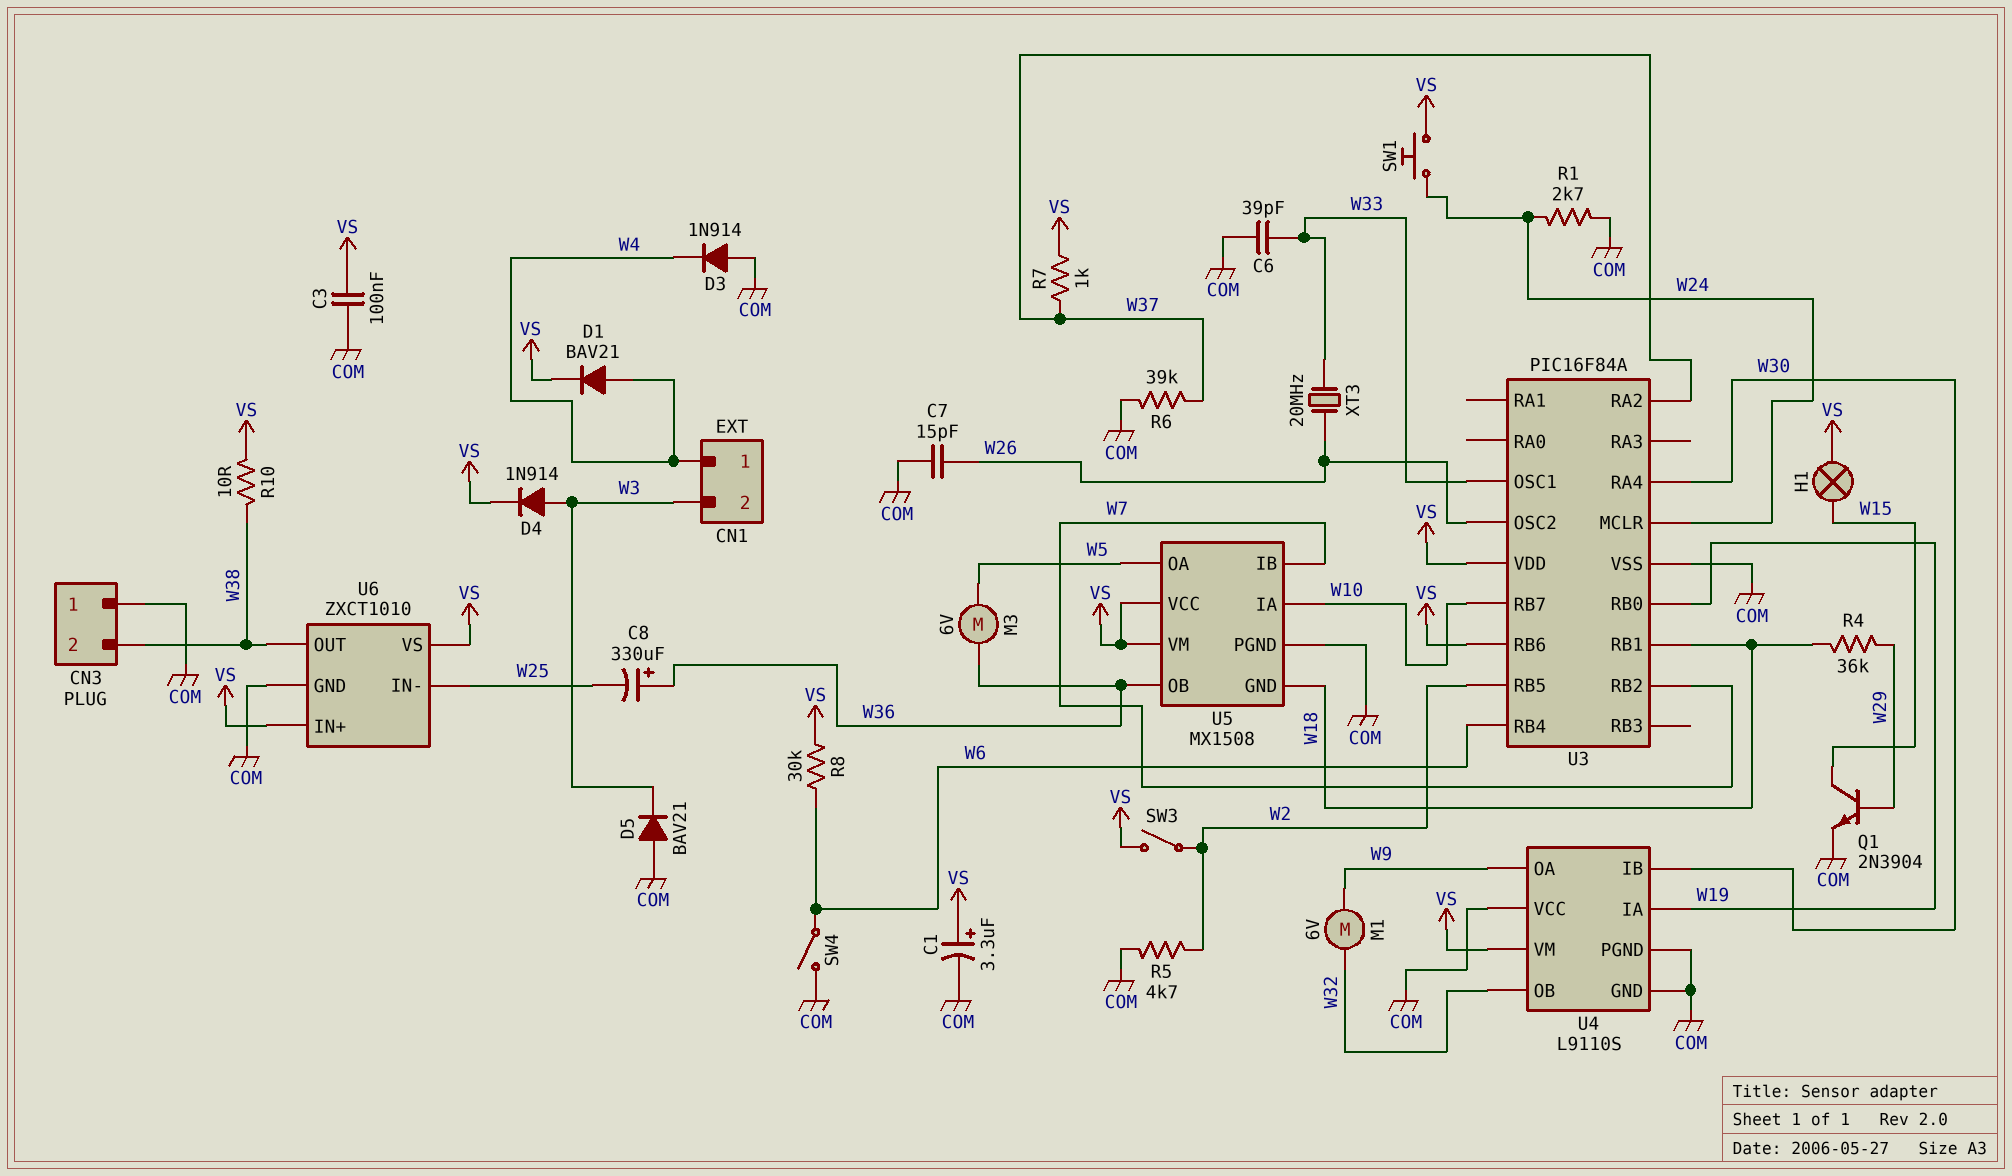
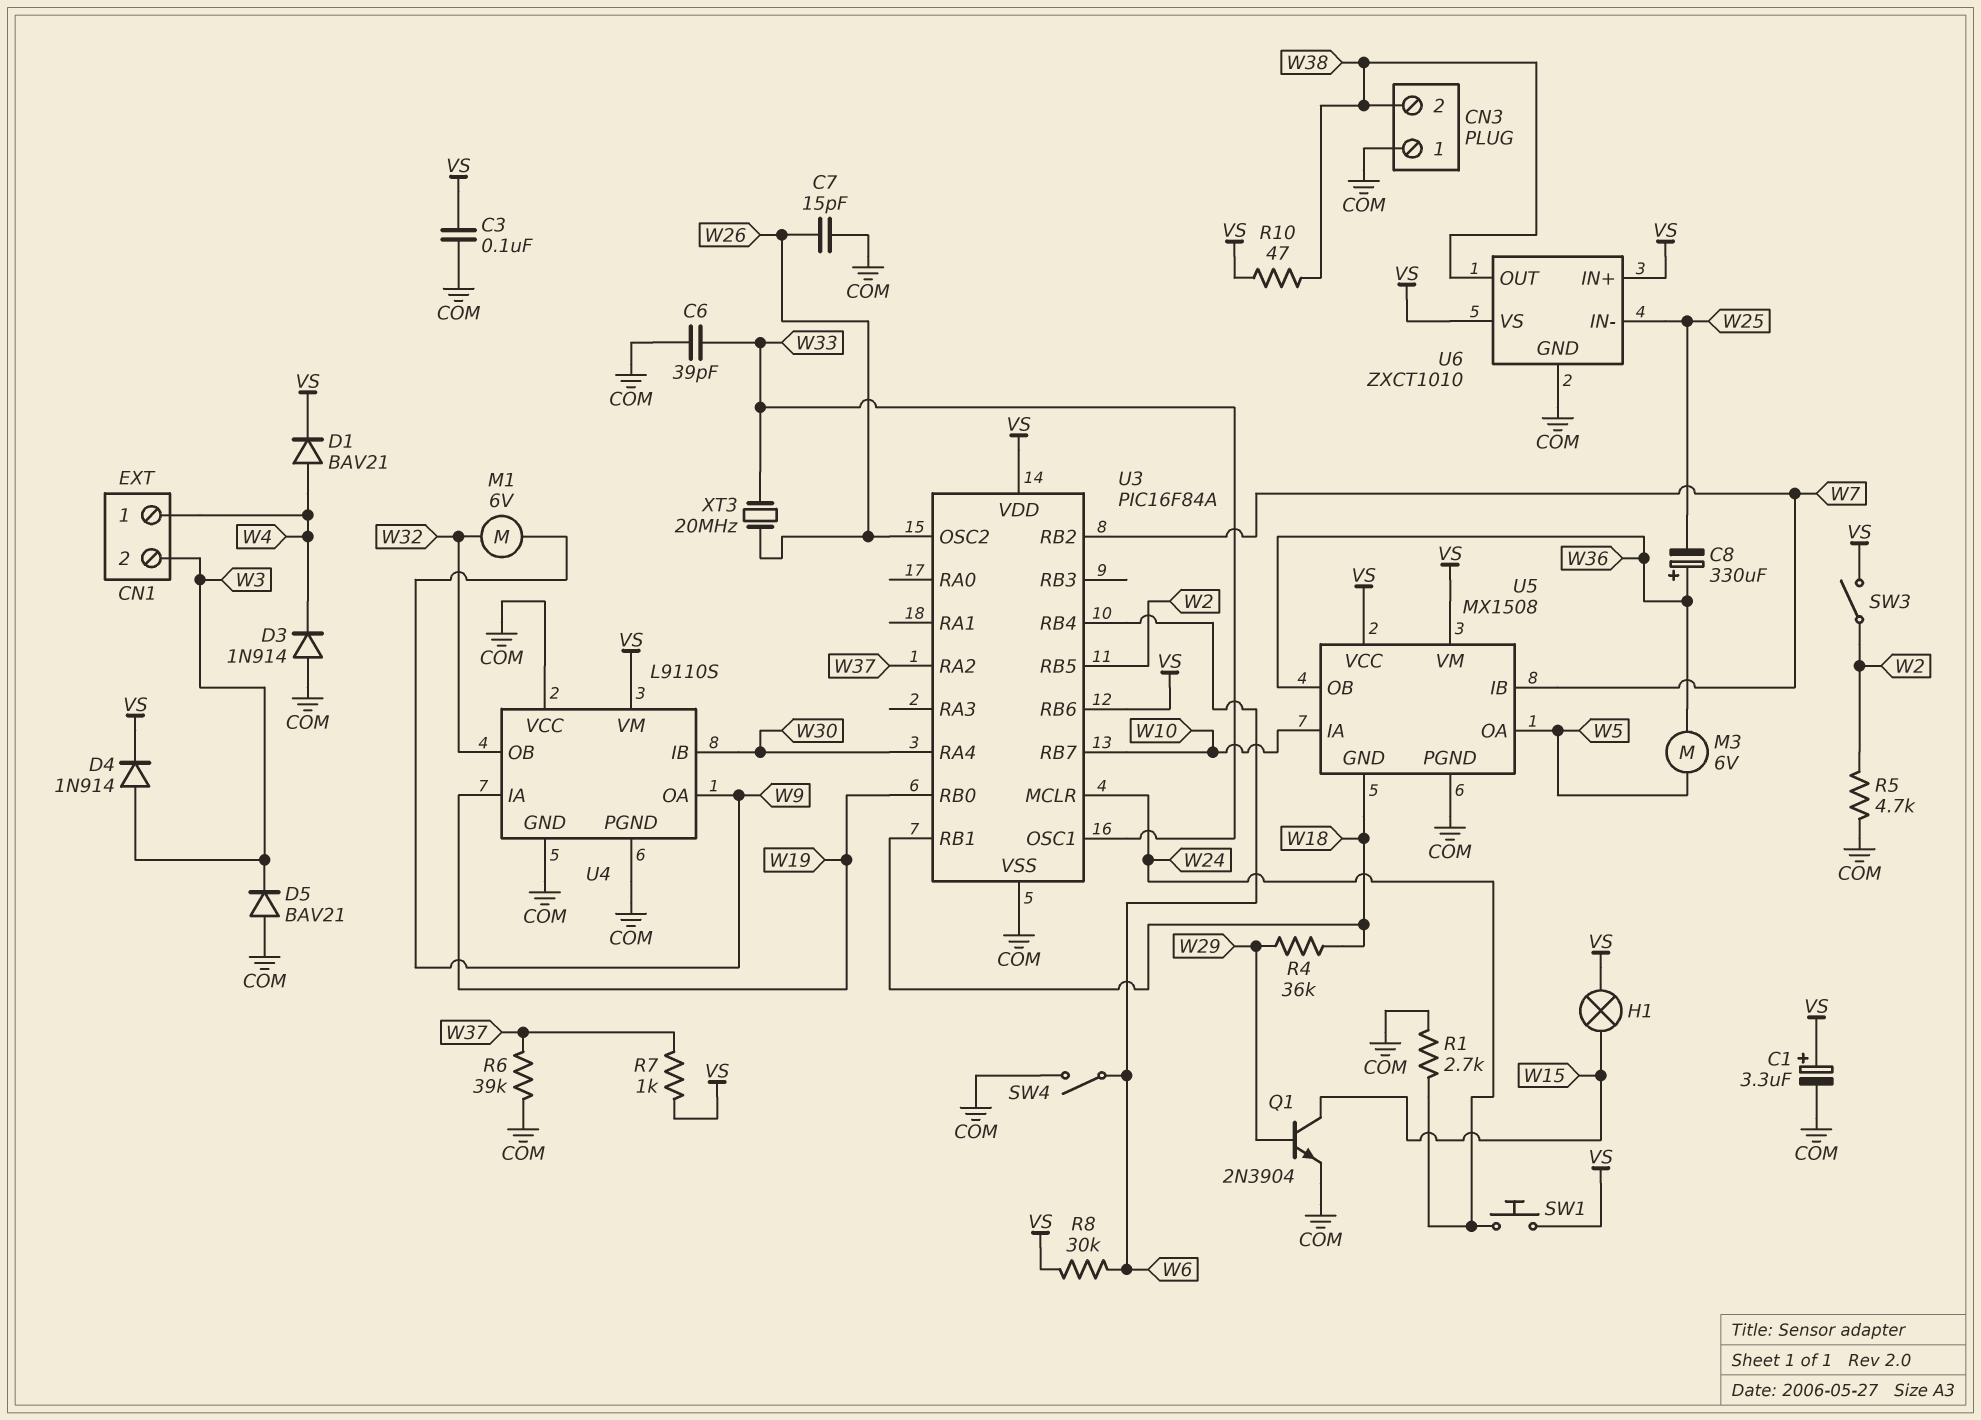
R10: 10 (VS, W38) -> 47 (VS, W38)

